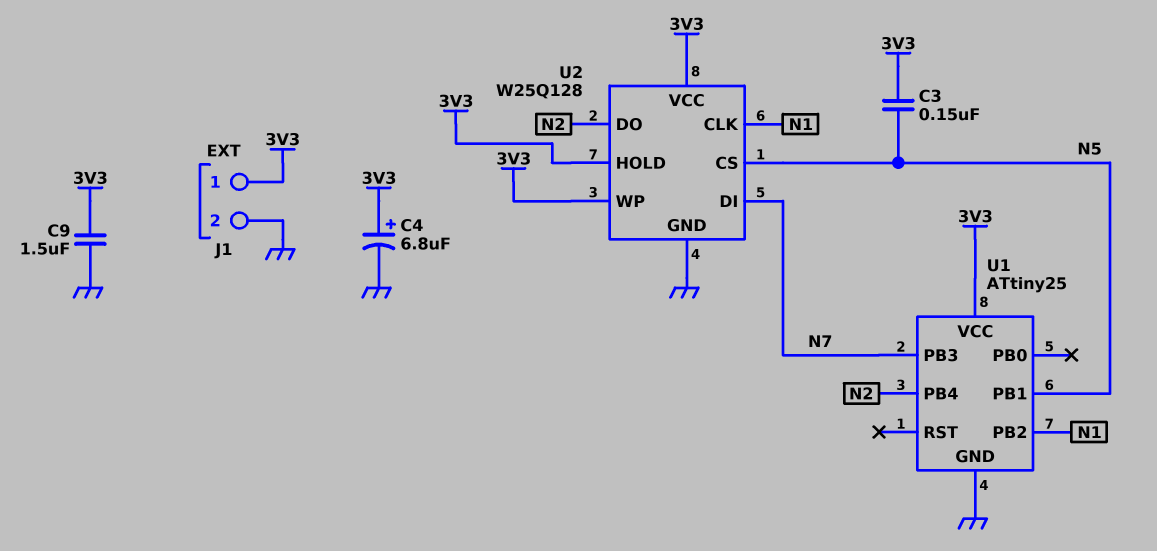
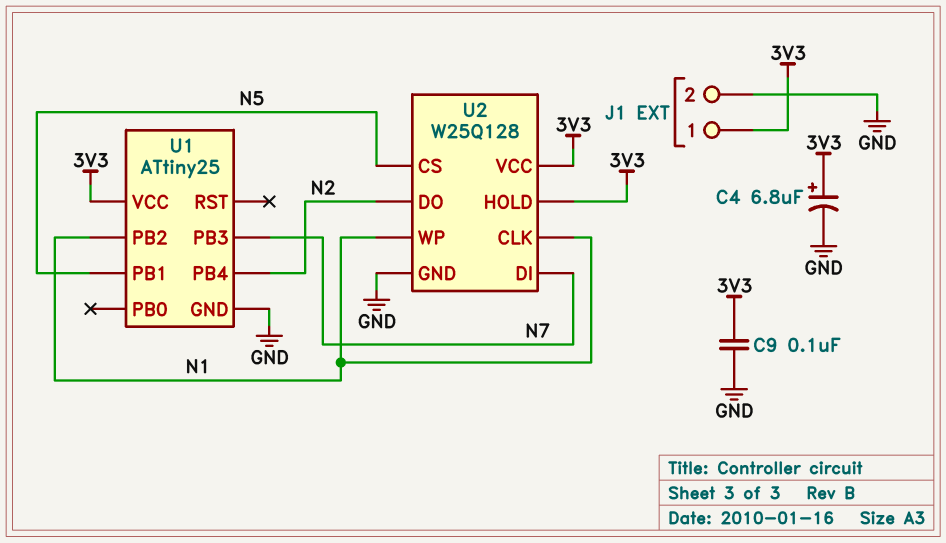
C3: 150nF (3V3, N5) -> none
C9: 1.5uF (3V3, GND) -> 100nF (3V3, GND)
U2 pin WP: 3V3 -> N1

